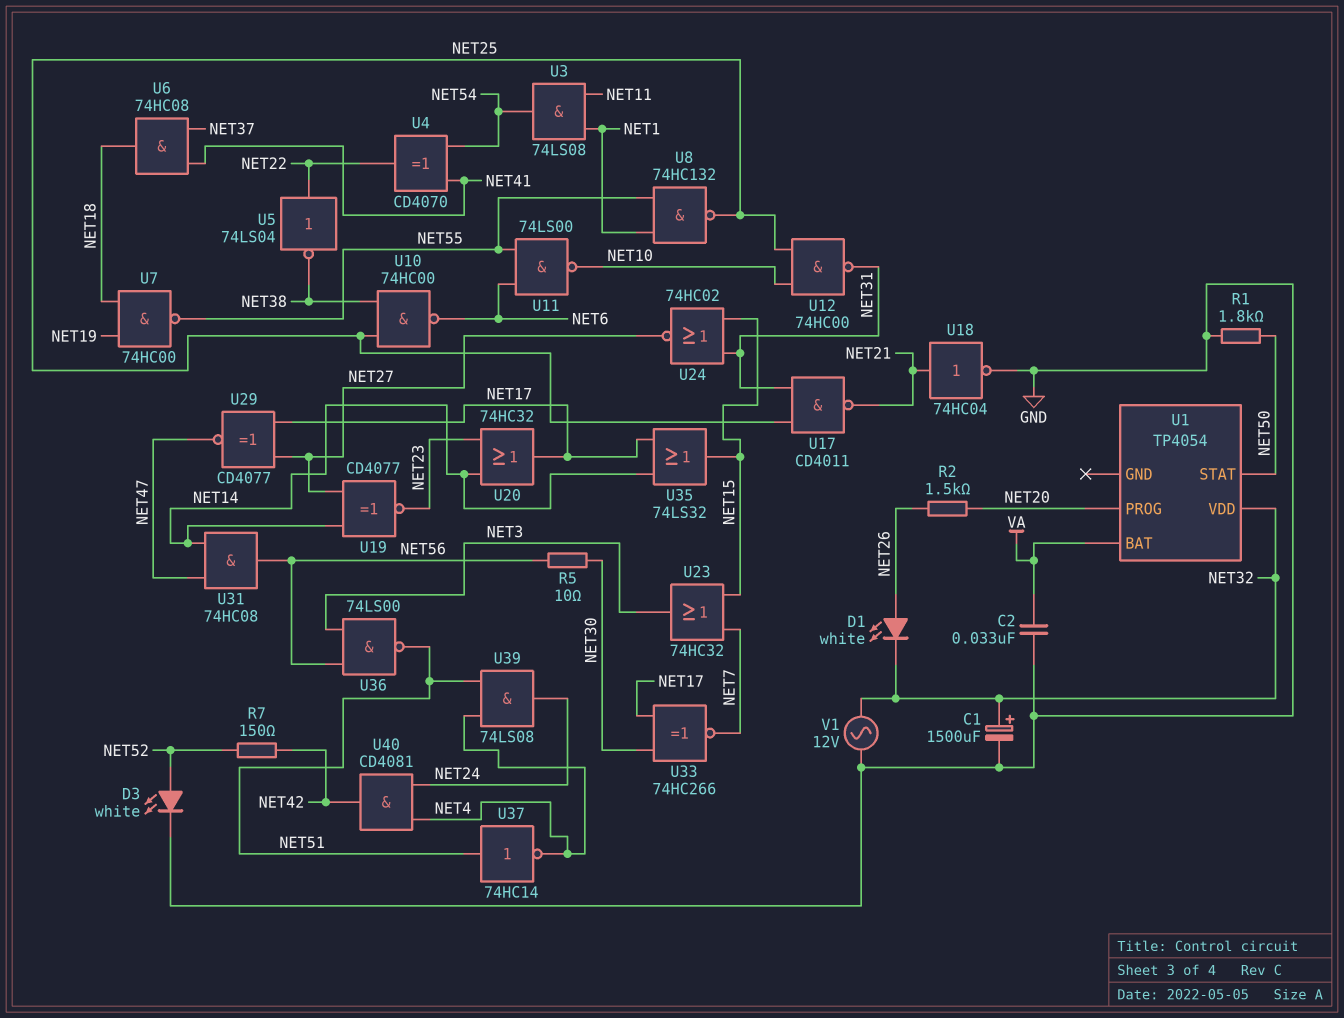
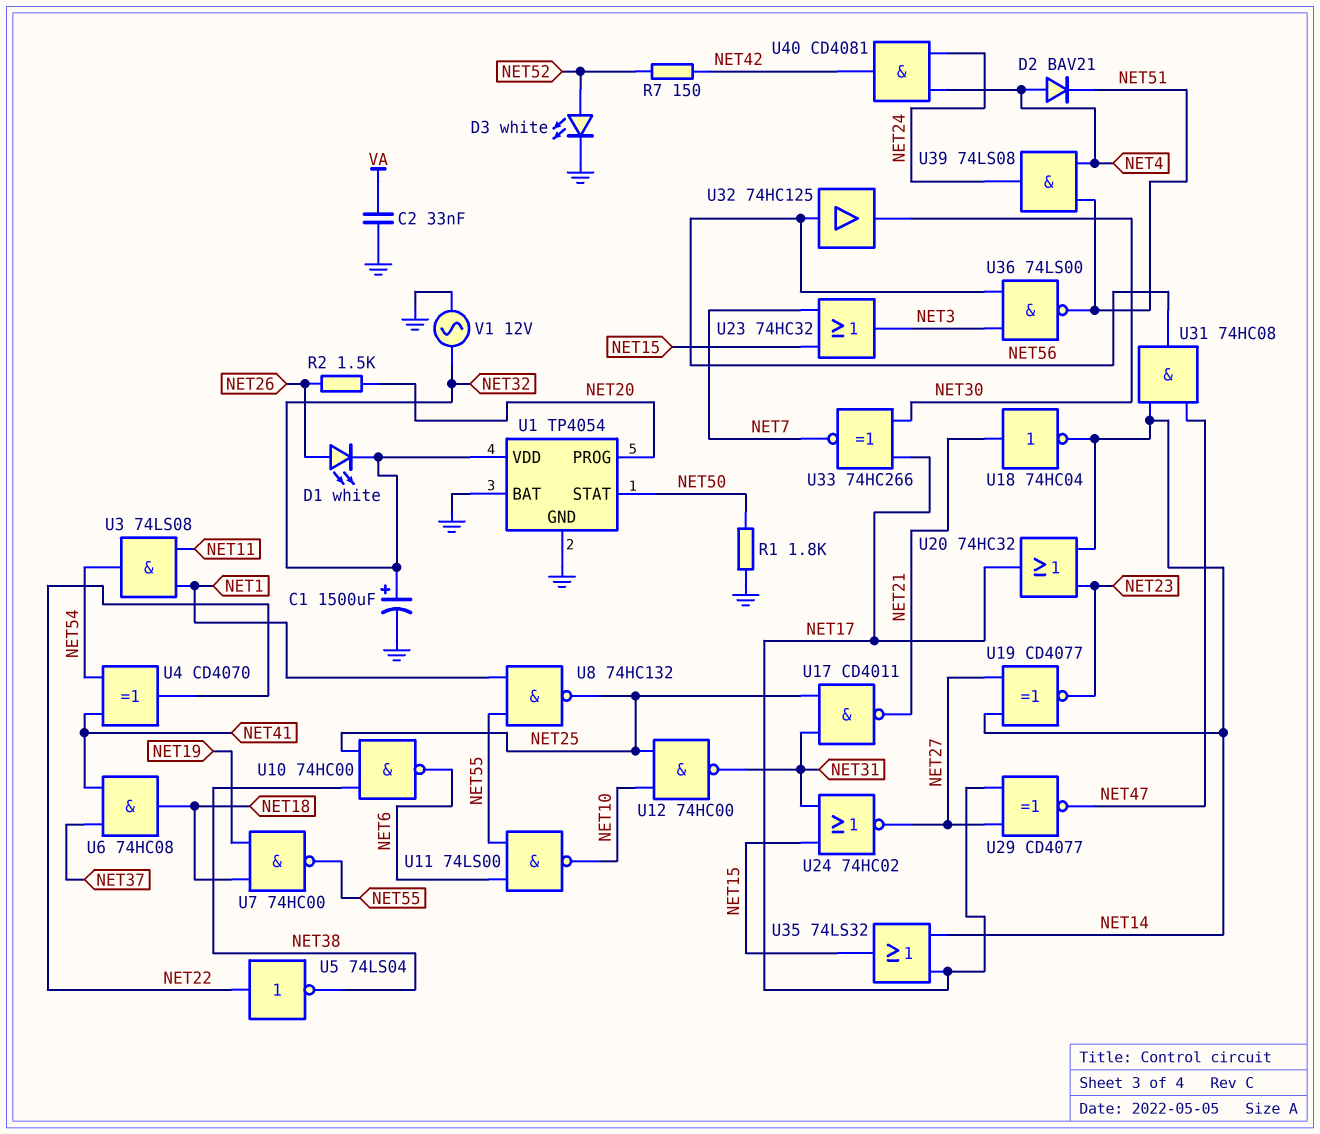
D2: none -> diode BAV21 (A NET4, K NET51)
R5: 10 (NET30, NET56) -> none
U1 pin BAT: VA -> GND
U1 pin GND: none -> GND
U18: NOT 74HC04 (in NET21, out GND) -> NOT 74HC04 (in NET21, out NET14)
U32: none -> buffer 74HC125 (in NET56, out NET30)
U37: NOT 74HC14 (in NET51, out NET4) -> none

